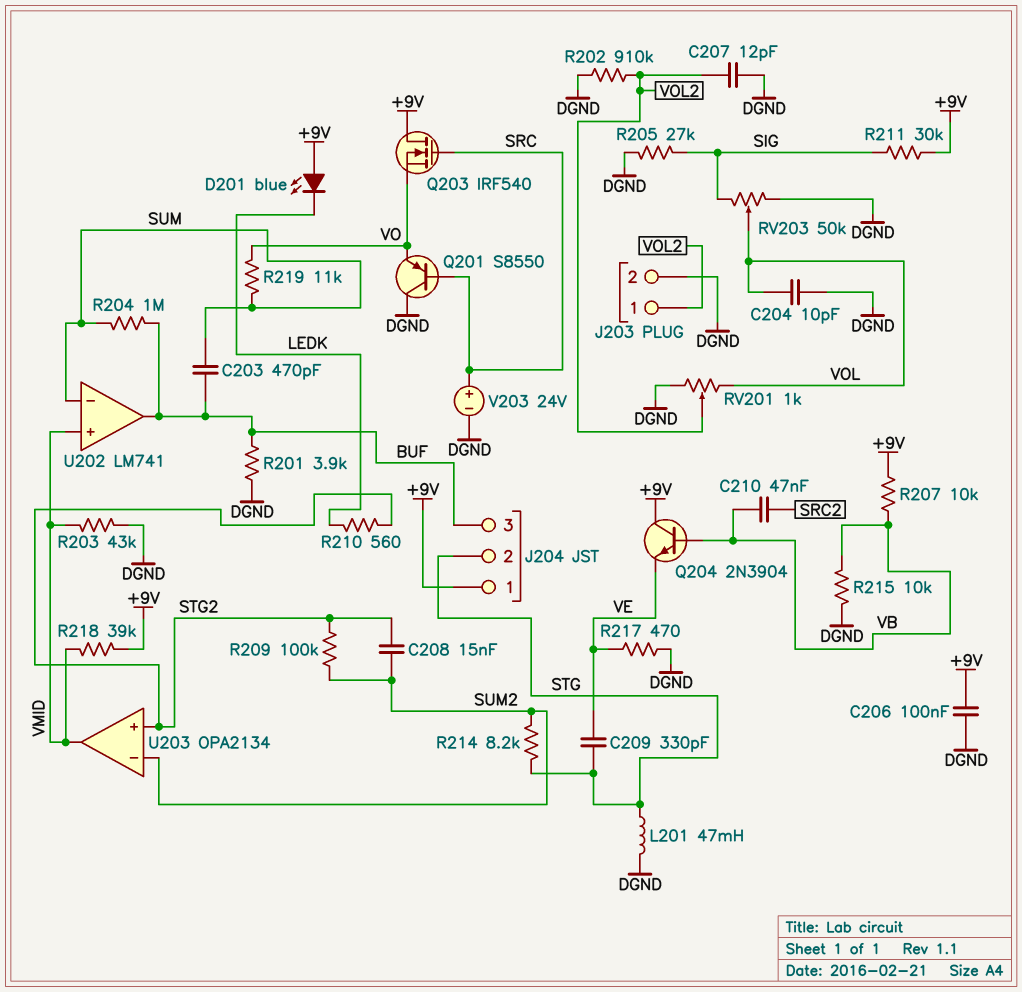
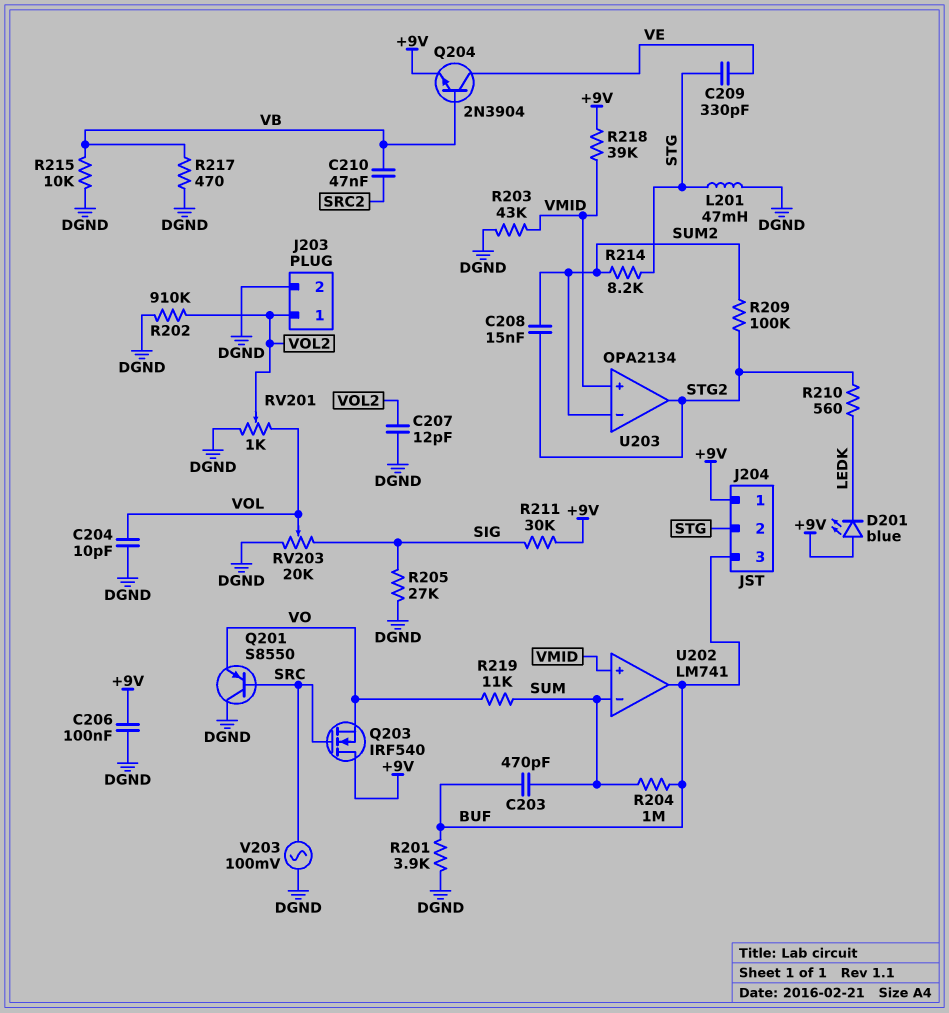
Q204: NPN 2N3904 (B VB, C +9V, E VE) -> NPN 2N3904 (B VB, C VE, E +9V)
R207: 10k (+9V, VB) -> none
R217: 470 (DGND, VE) -> 470 (DGND, VB)
RV203: 50k (DGND, SIG, wiper VOL) -> 20k (DGND, SIG, wiper VOL)
U203 pin in+: STG2 -> VMID
U203 pin out: VMID -> STG2
V203: 24V (plus SRC, minus DGND) -> AC 100mV (DGND, SRC)

